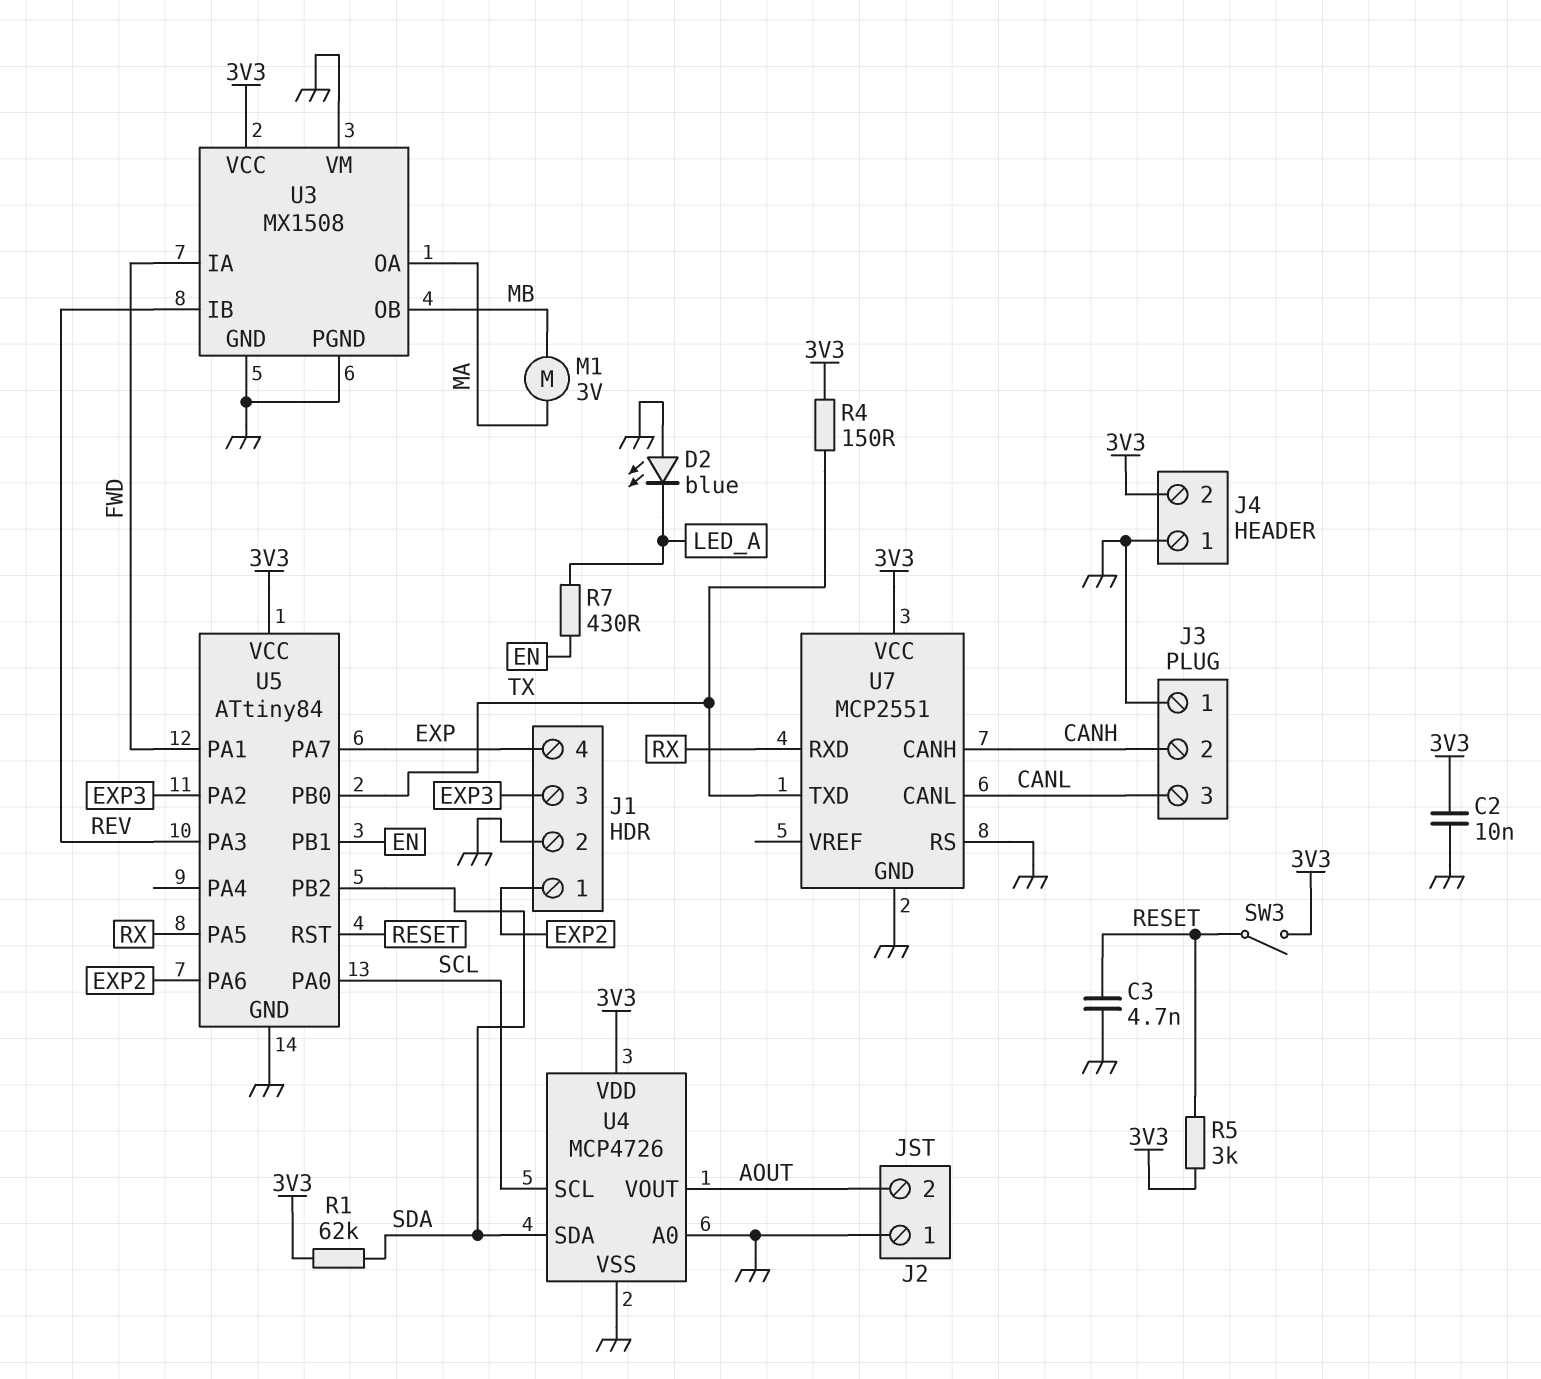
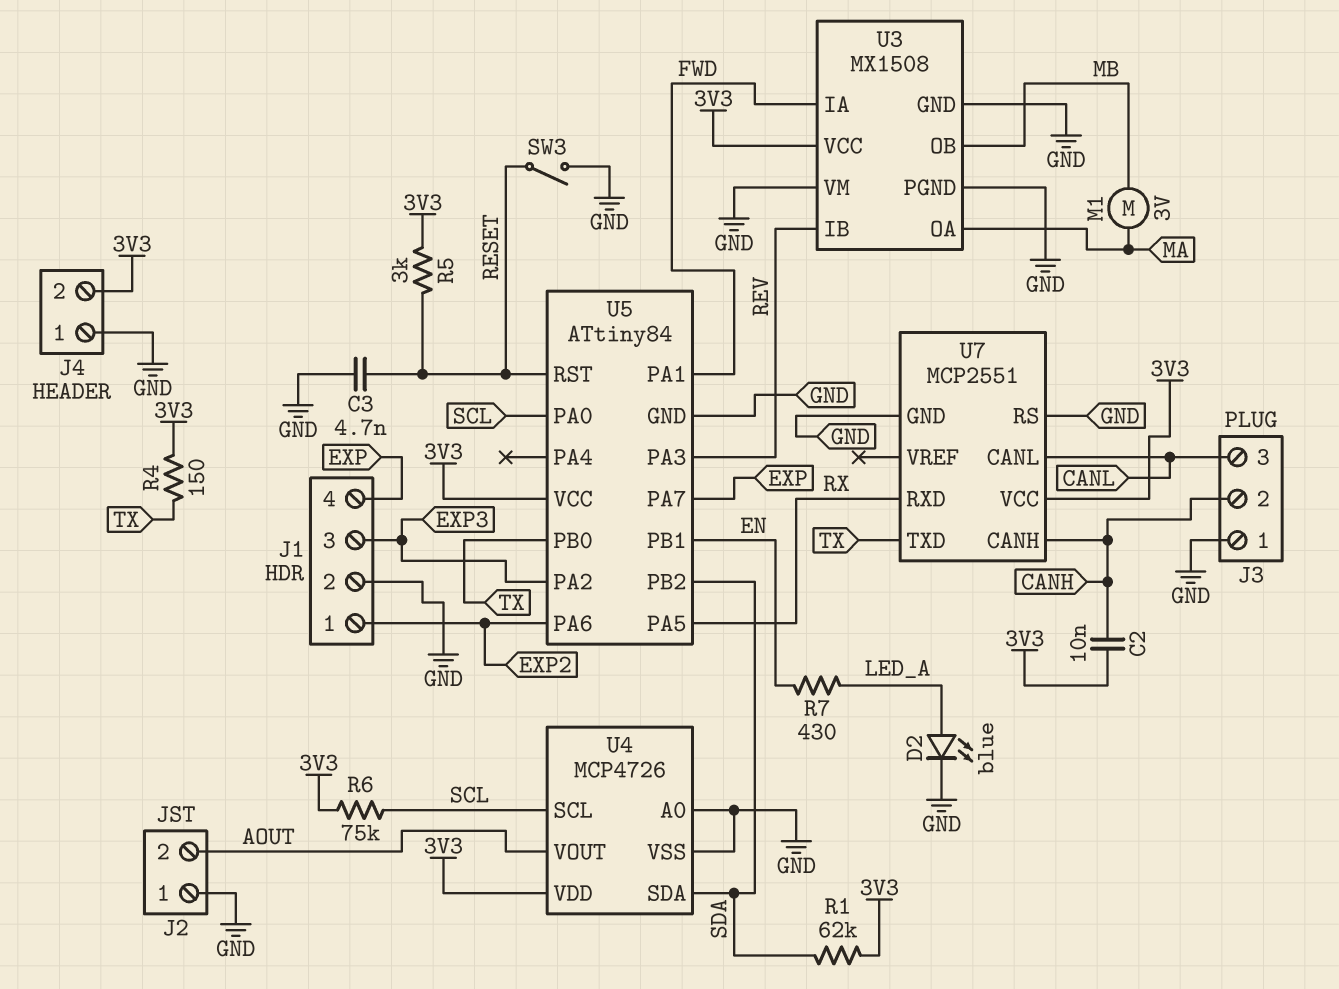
C2: 10nF (3V3, GND) -> 10nF (3V3, CANH)
D2: LED blue (A GND, K LED_A) -> LED blue (A LED_A, K GND)
R6: none -> 75k (3V3, SCL)
SW3: switch (3V3, RESET) -> switch (GND, RESET)

